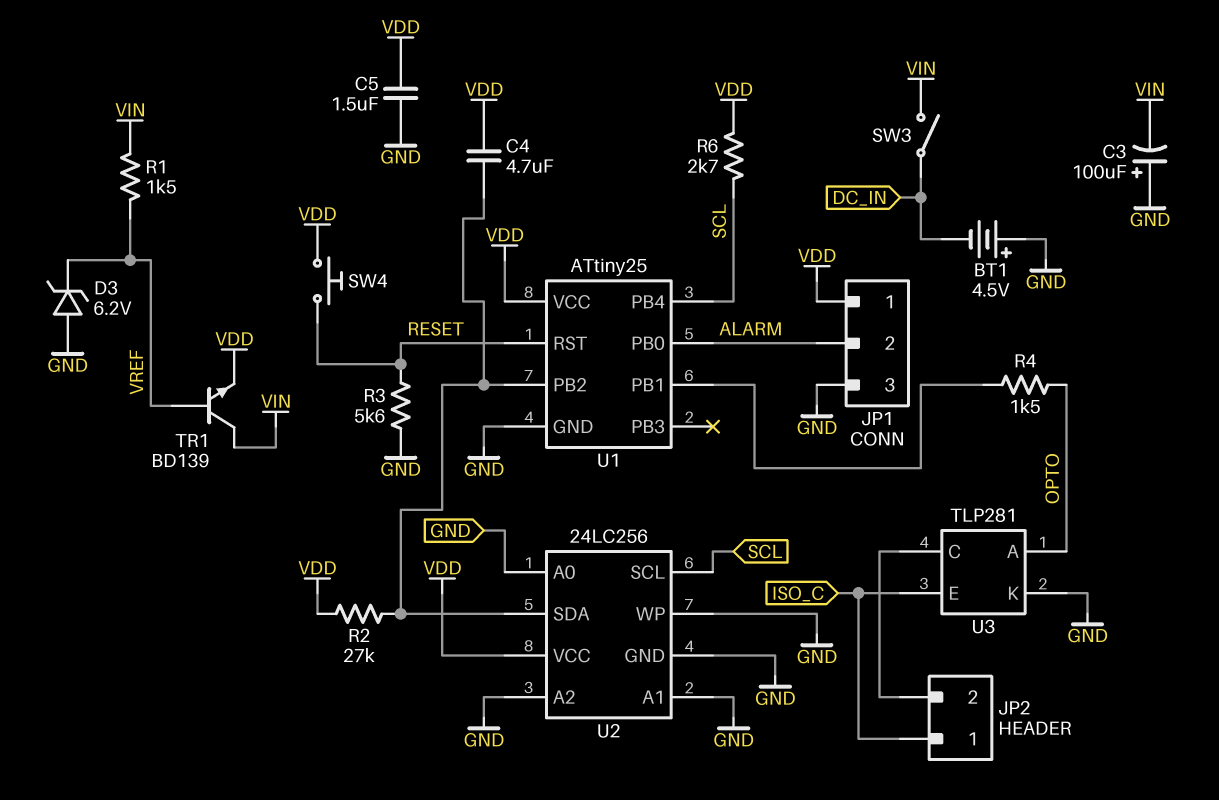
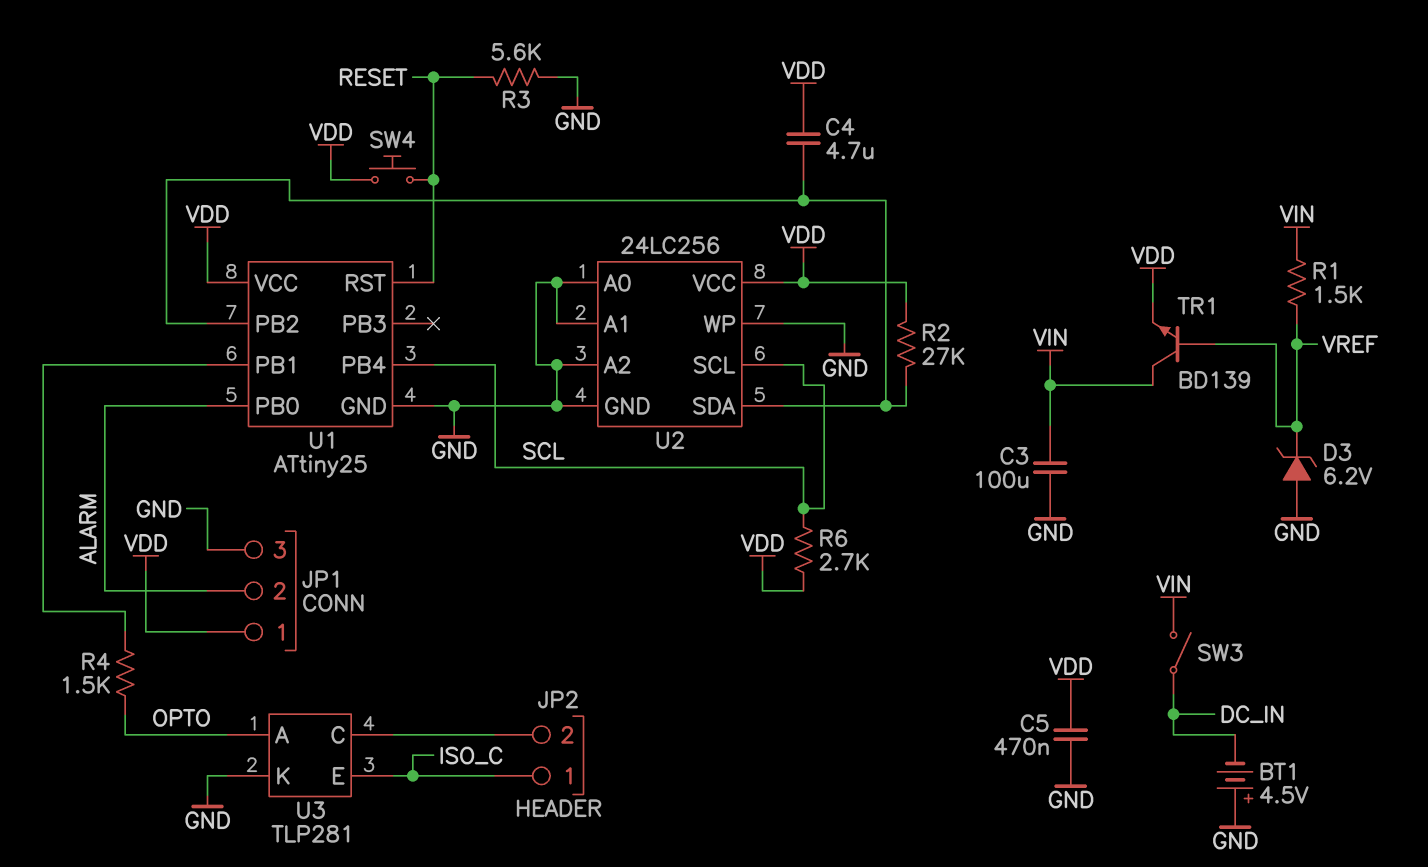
C3: 100uF (plus GND, minus VIN) -> 100uF (GND, VIN)
C5: 1.5uF (GND, VDD) -> 470nF (GND, VDD)

